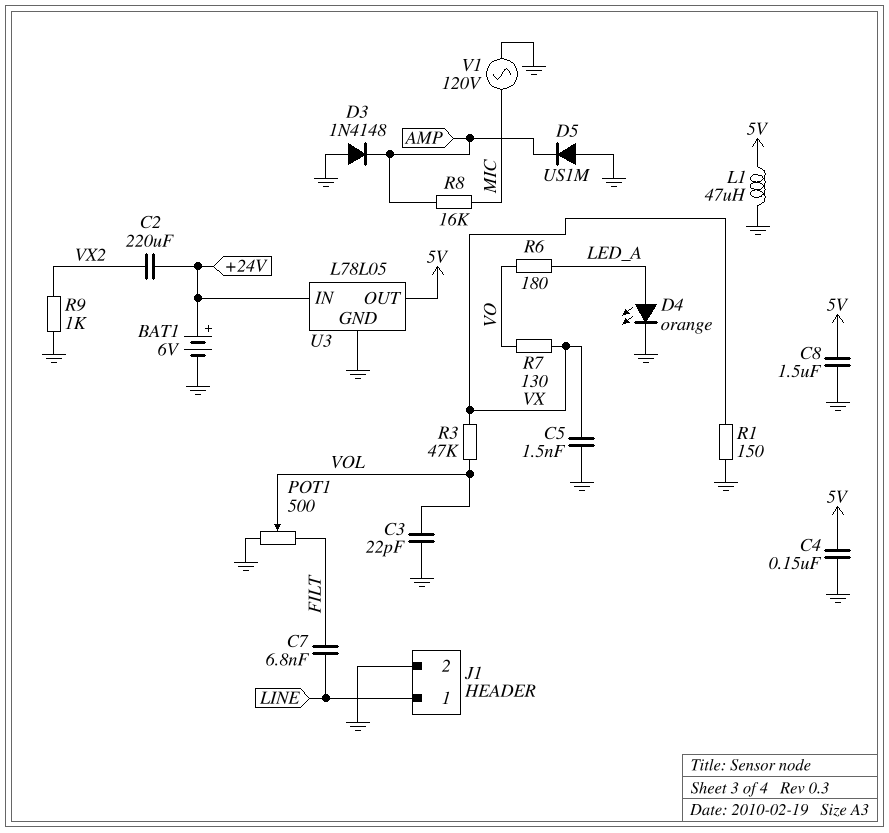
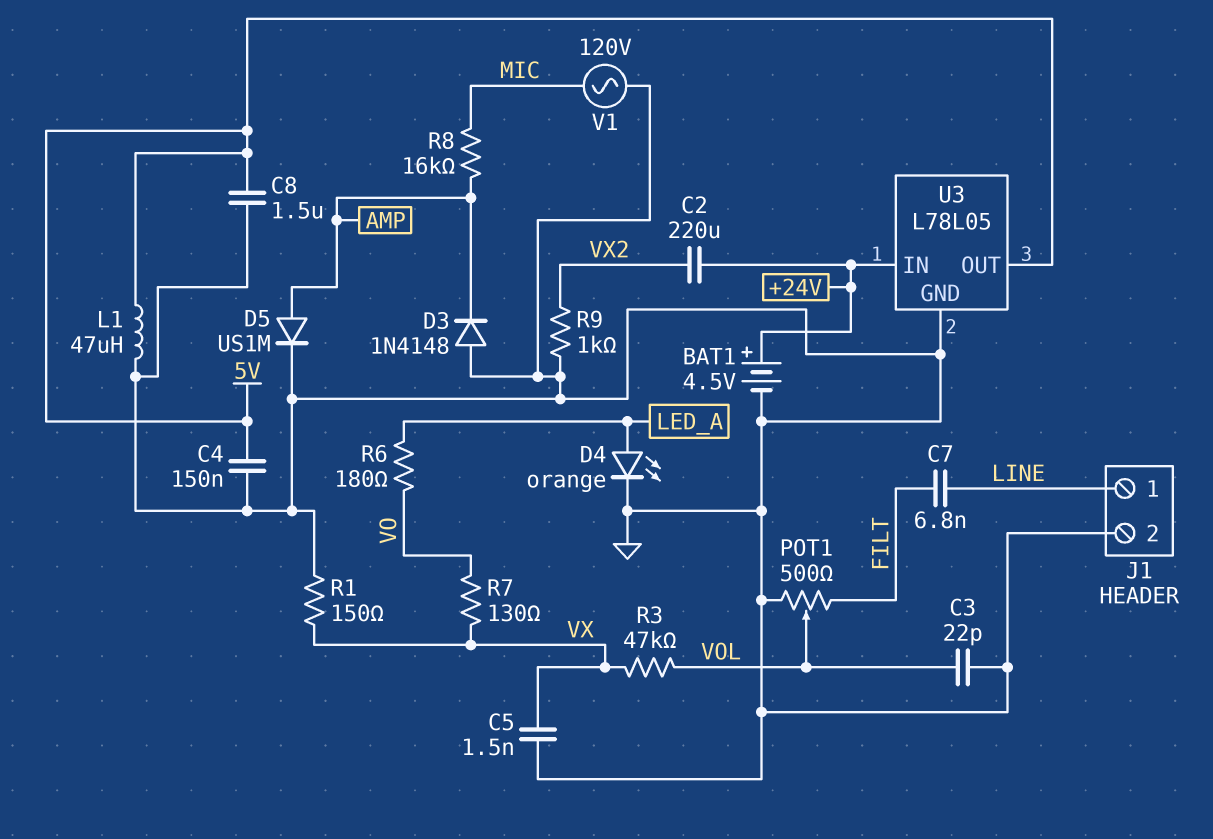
BAT1: 6V (plus +24V, minus GND) -> 4.5V (plus +24V, minus GND)
D5: diode US1M (A GND, K AMP) -> diode US1M (A AMP, K GND)

